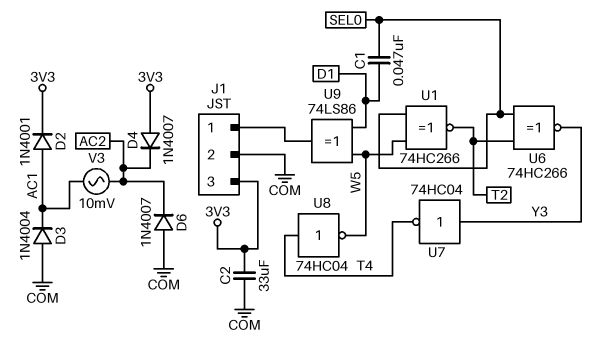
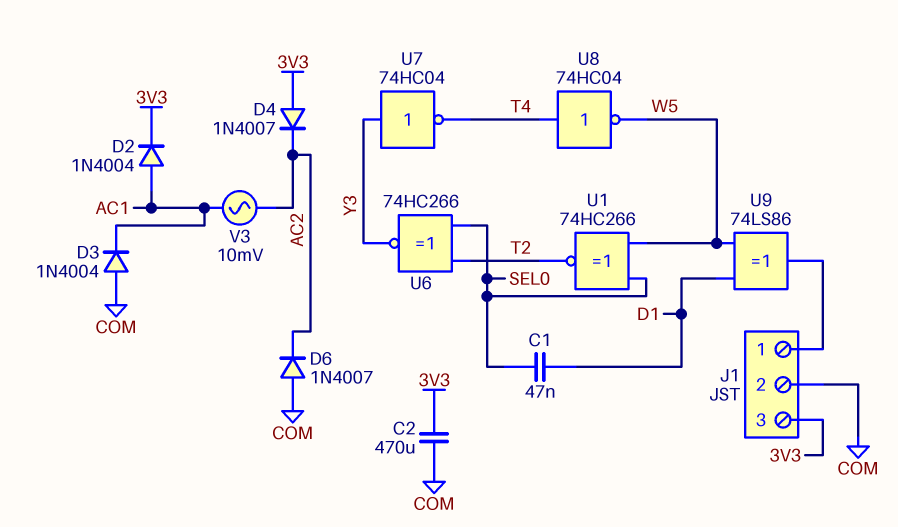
C2: 33uF (3V3, COM) -> 470uF (3V3, COM)
D2: diode 1N4001 (A AC1, K 3V3) -> diode 1N4004 (A AC1, K 3V3)

